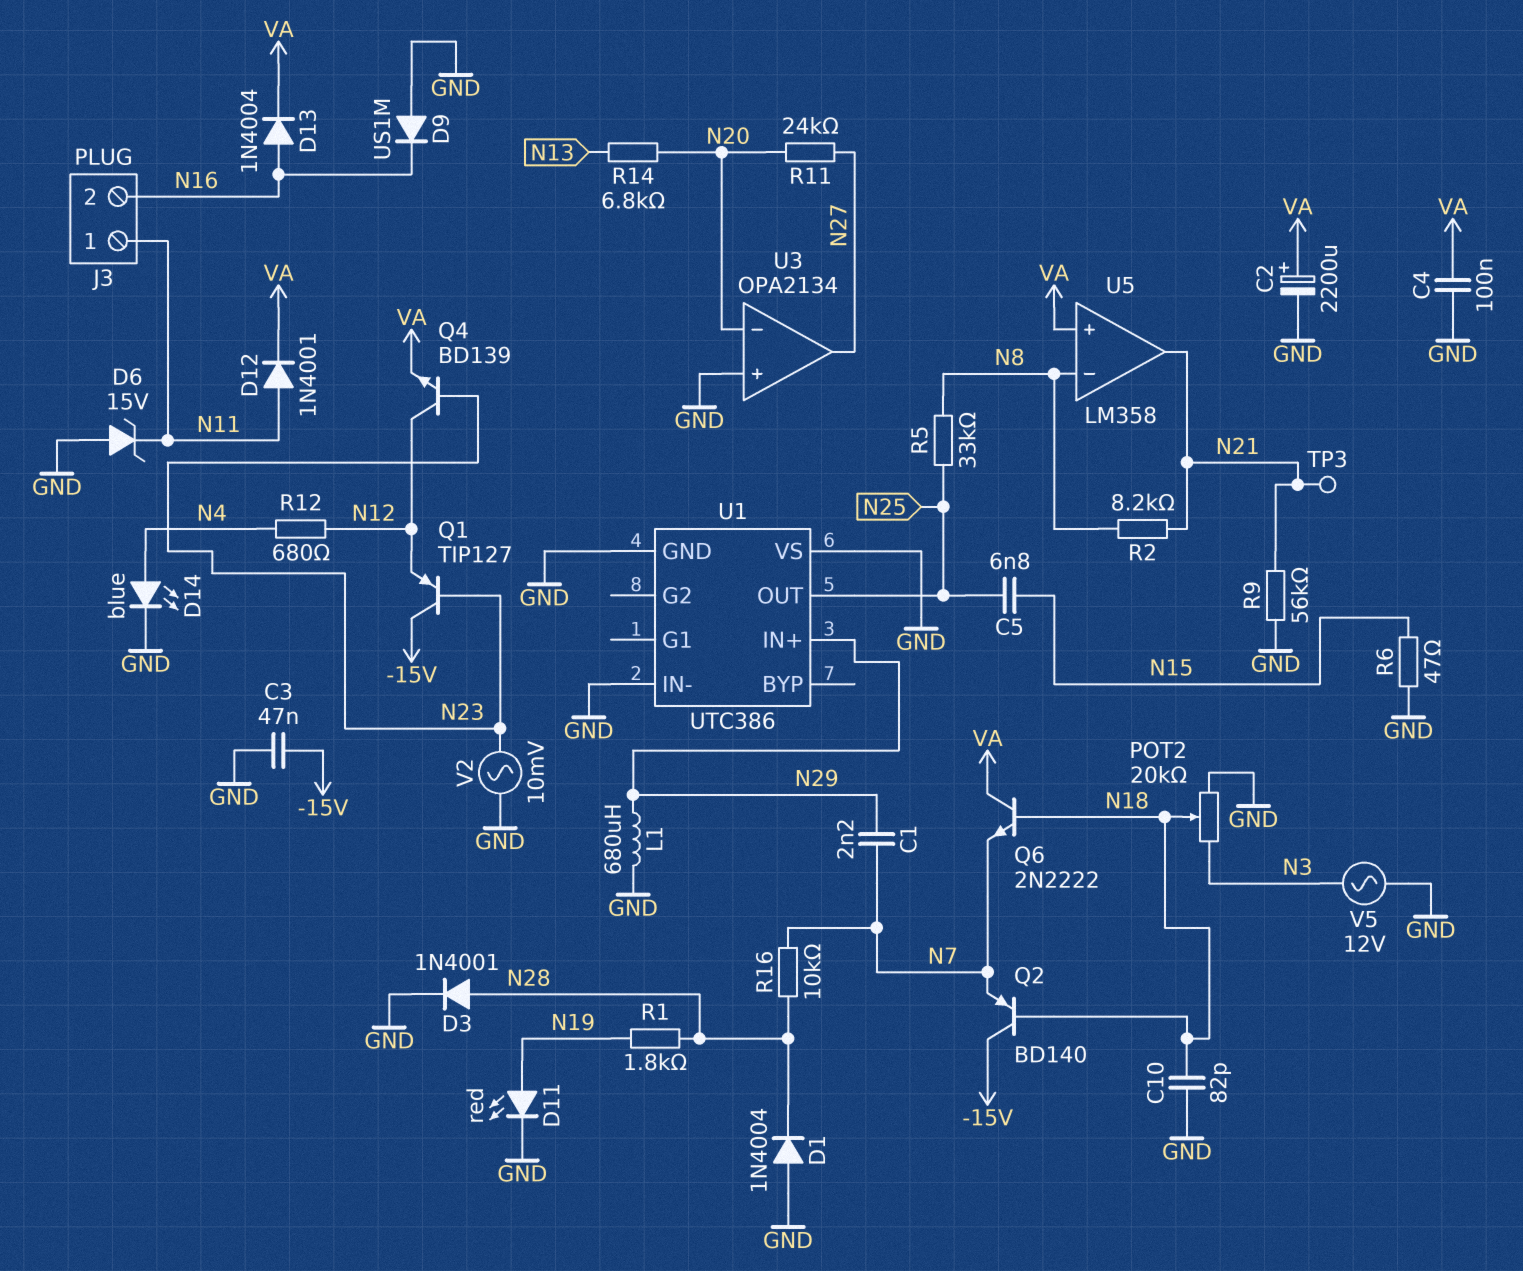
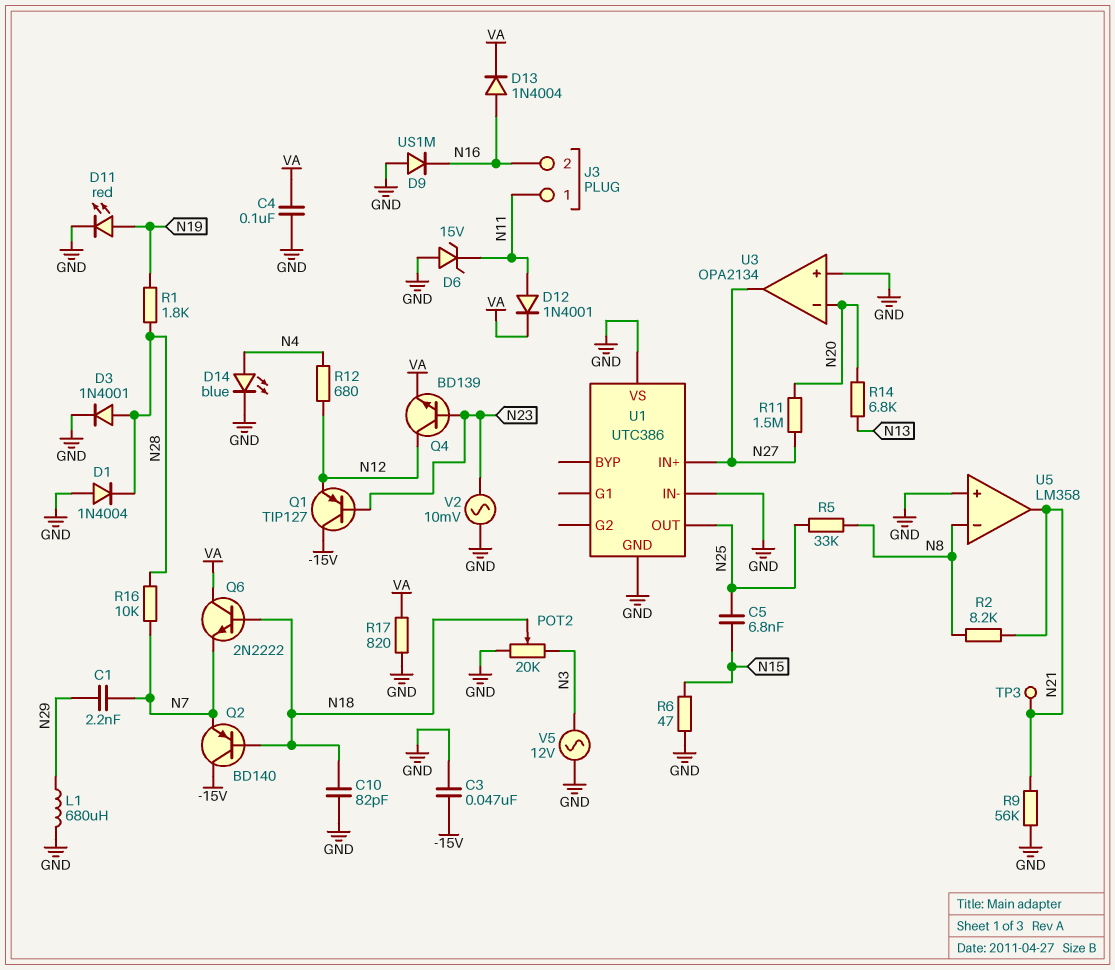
C2: 2200uF (plus VA, minus GND) -> none
R11: 24k (N20, N27) -> 1.5M (N20, N27)
R17: none -> 820 (GND, VA)
U1 pin IN+: N29 -> N27
U5 pin in+: VA -> GND

